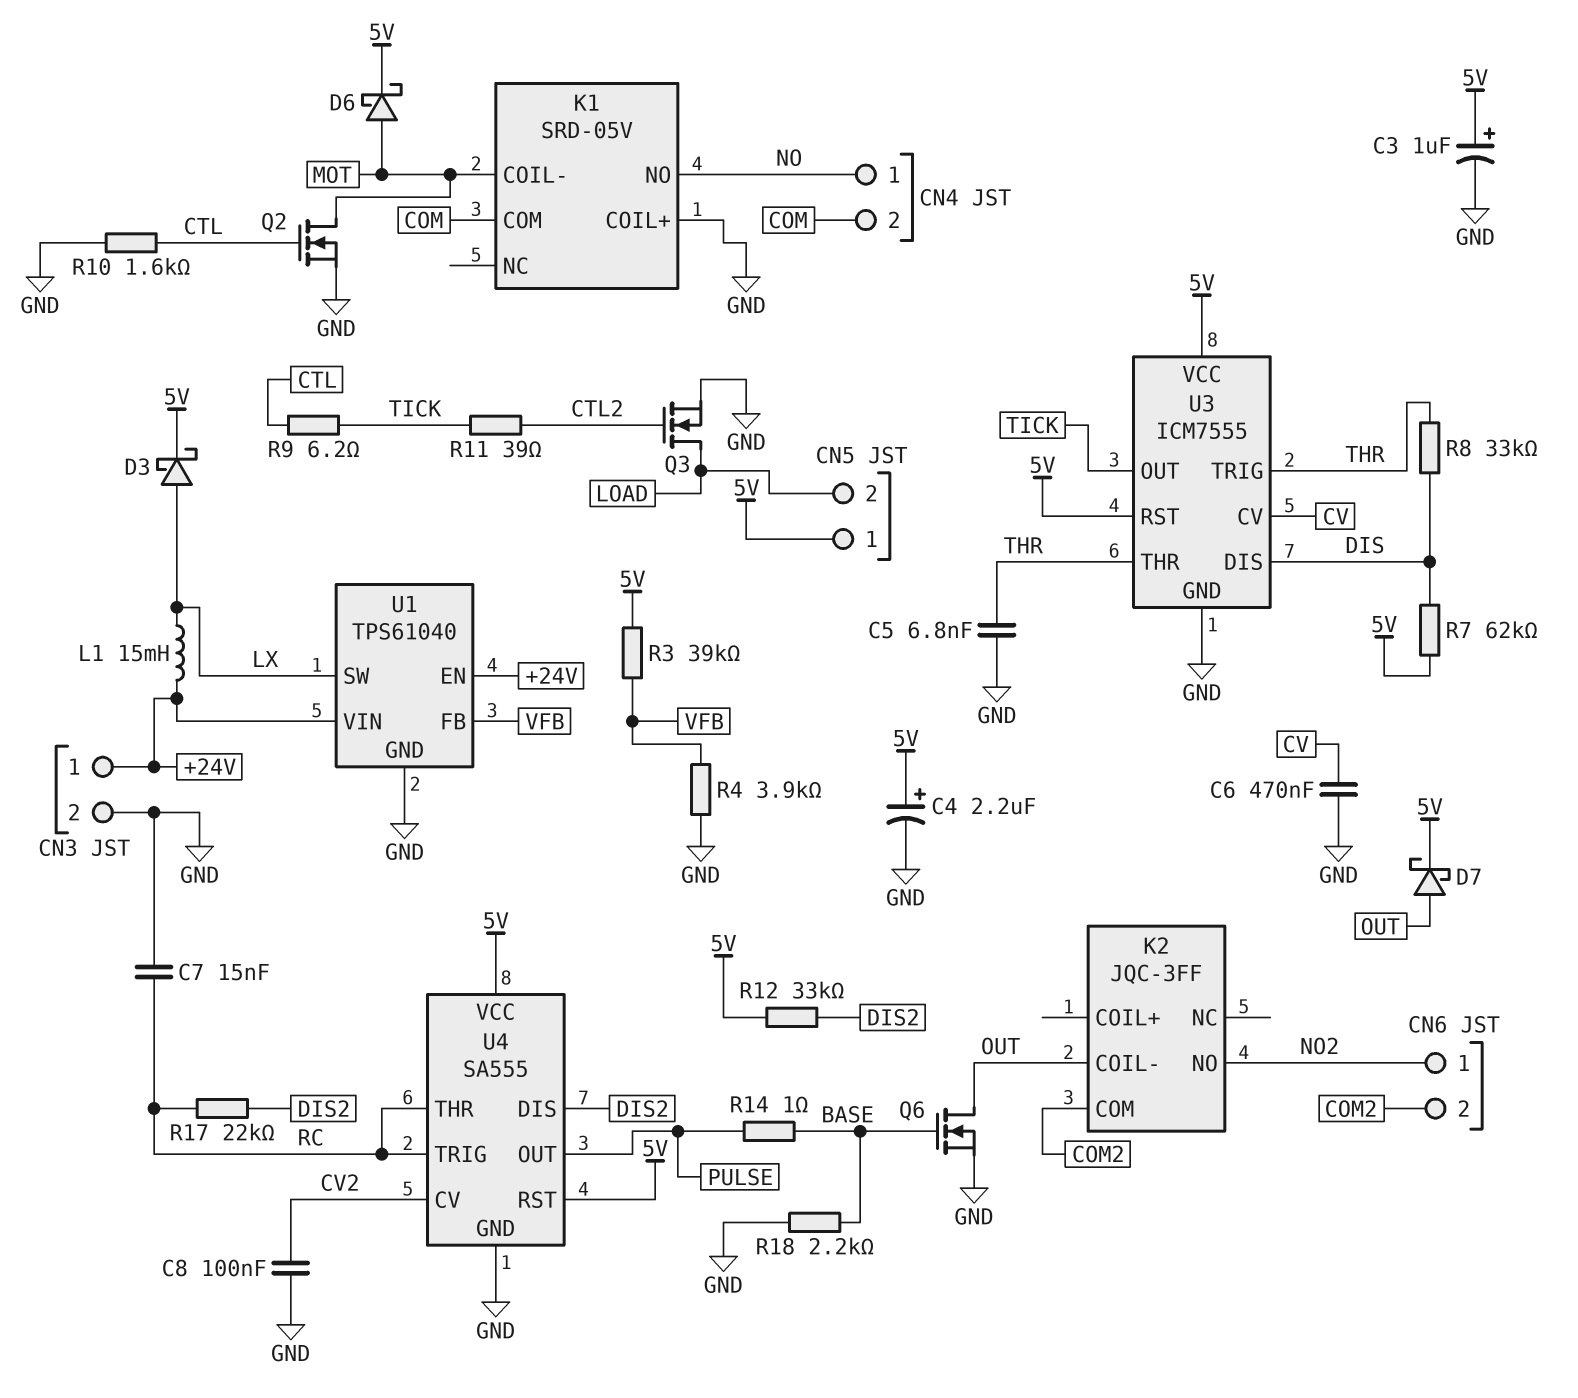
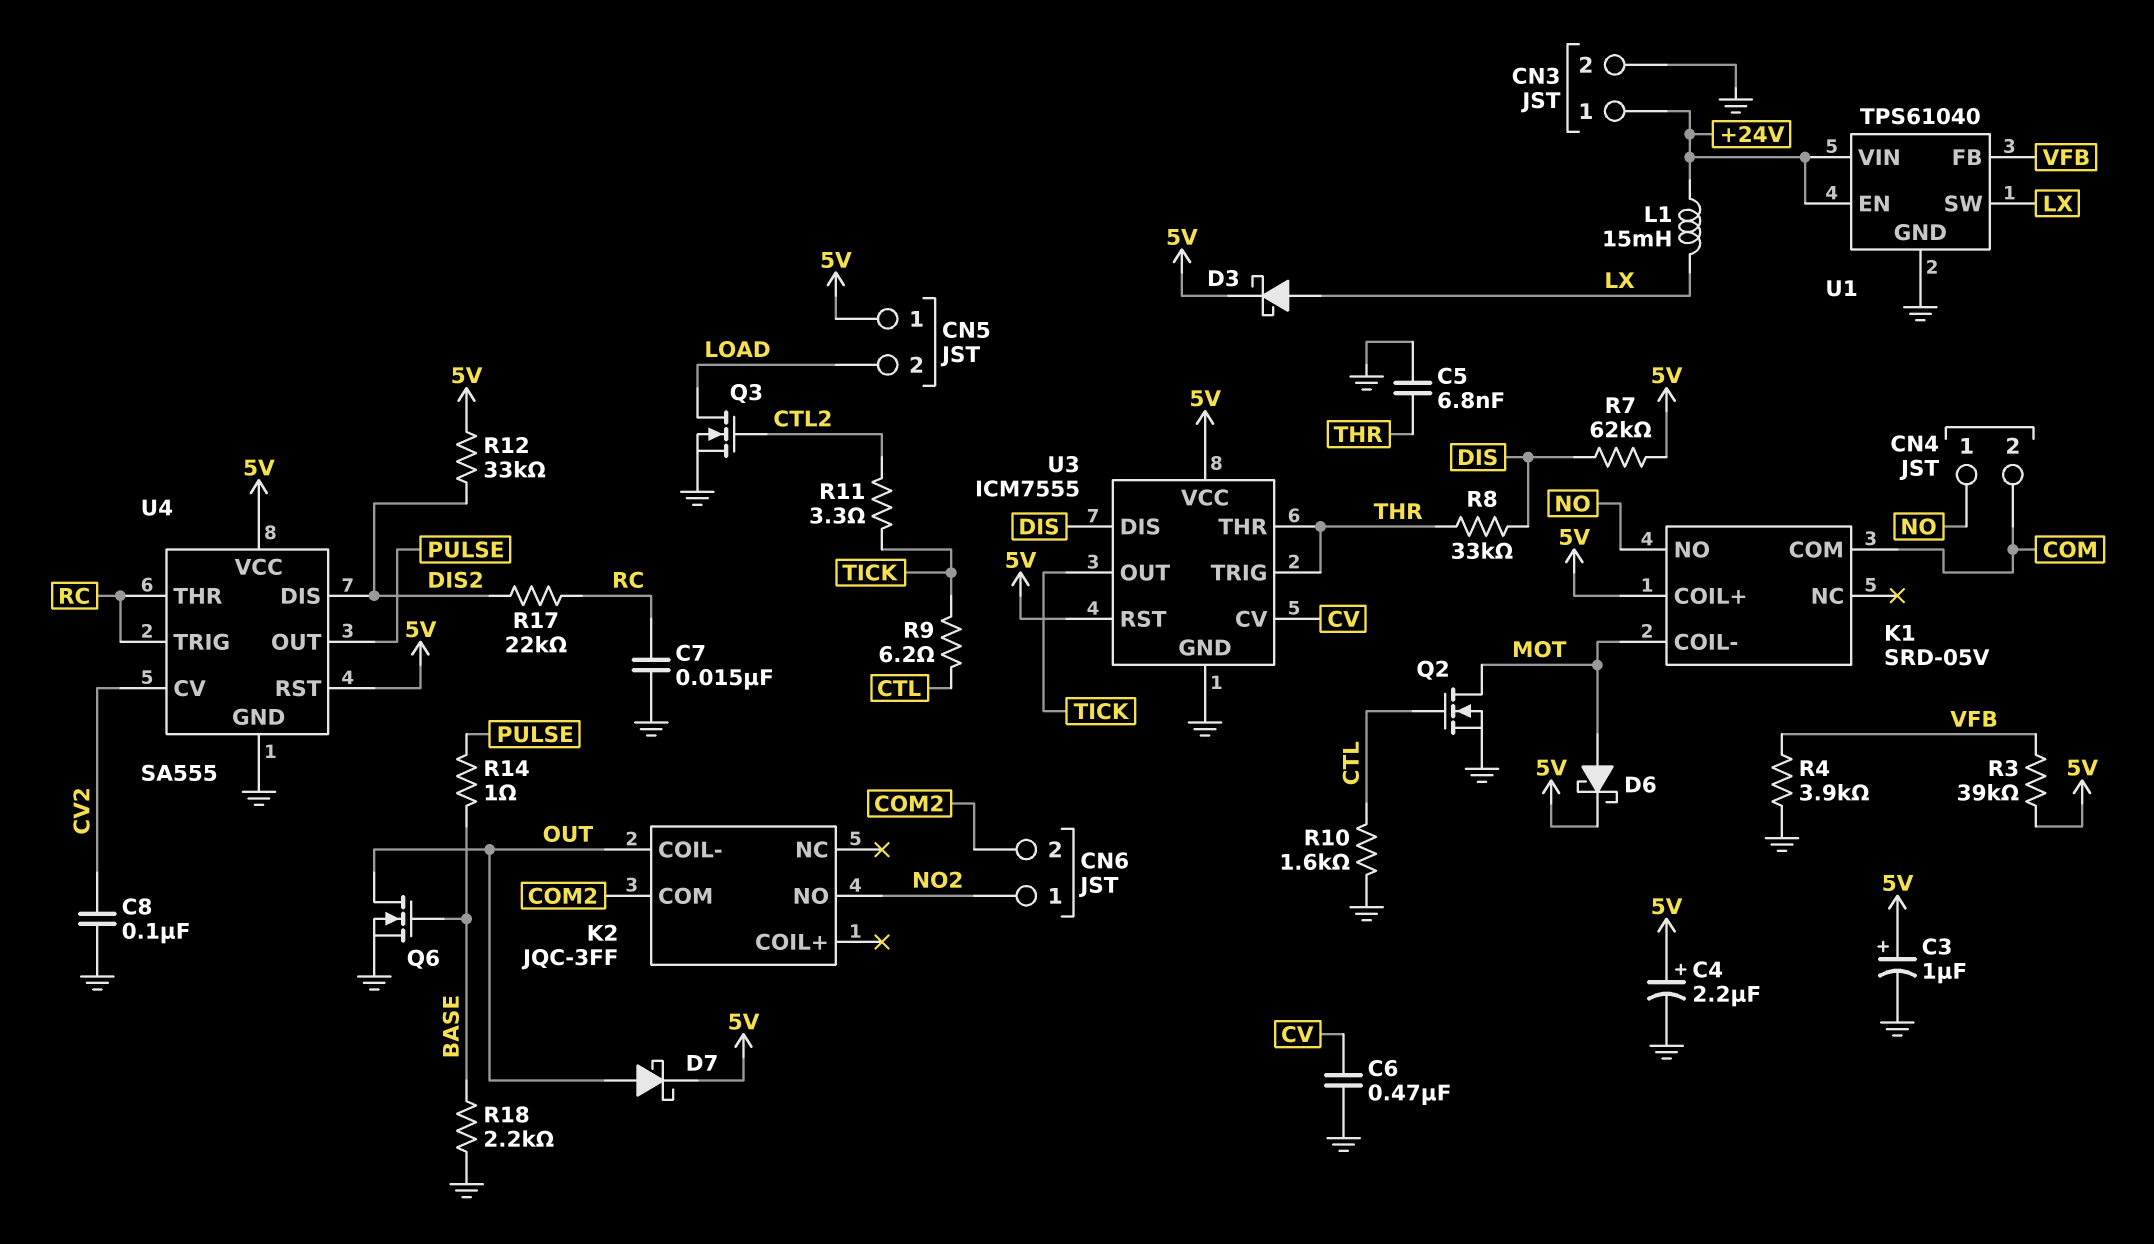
K1 pin COIL+: GND -> 5V
R11: 39 (CTL2, TICK) -> 3.3 (CTL2, TICK)

